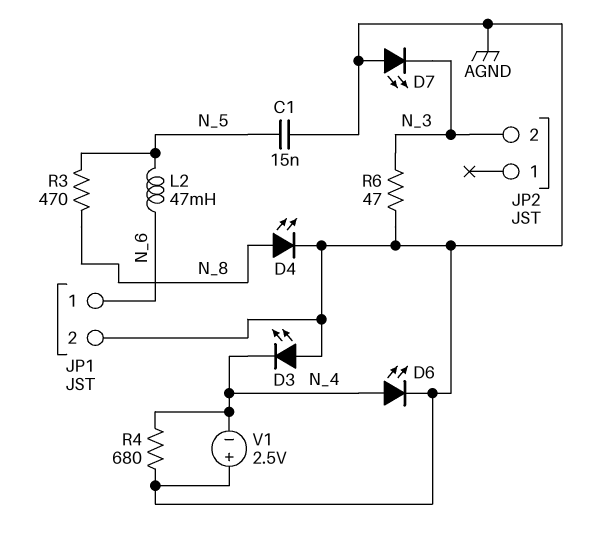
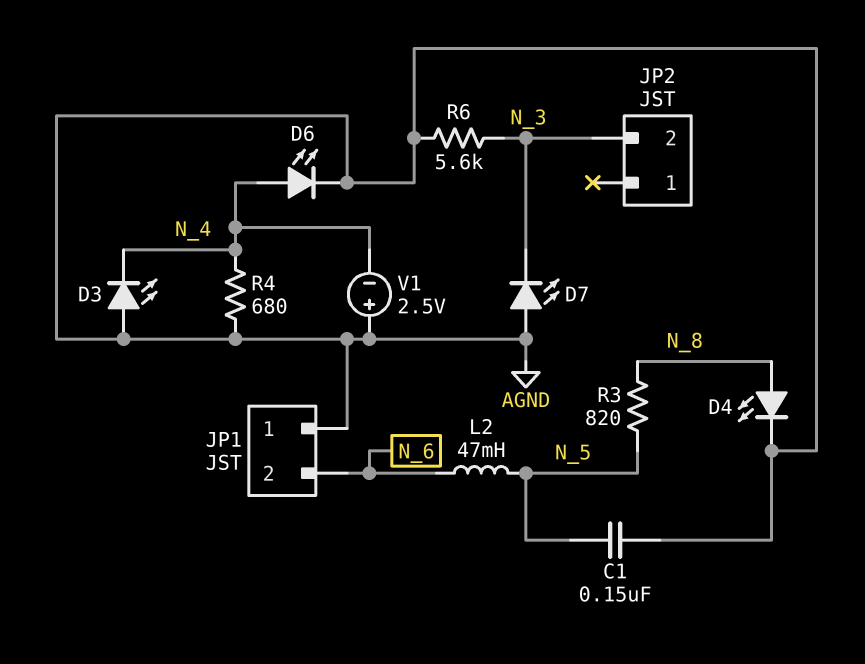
C1: 15nF (AGND, N_5) -> 150nF (AGND, N_5)
JP1 pin 1: N_6 -> AGND
JP1 pin 2: AGND -> N_6
R3: 470 (N_5, N_8) -> 820 (N_5, N_8)
R6: 47 (AGND, N_3) -> 5.6k (AGND, N_3)

